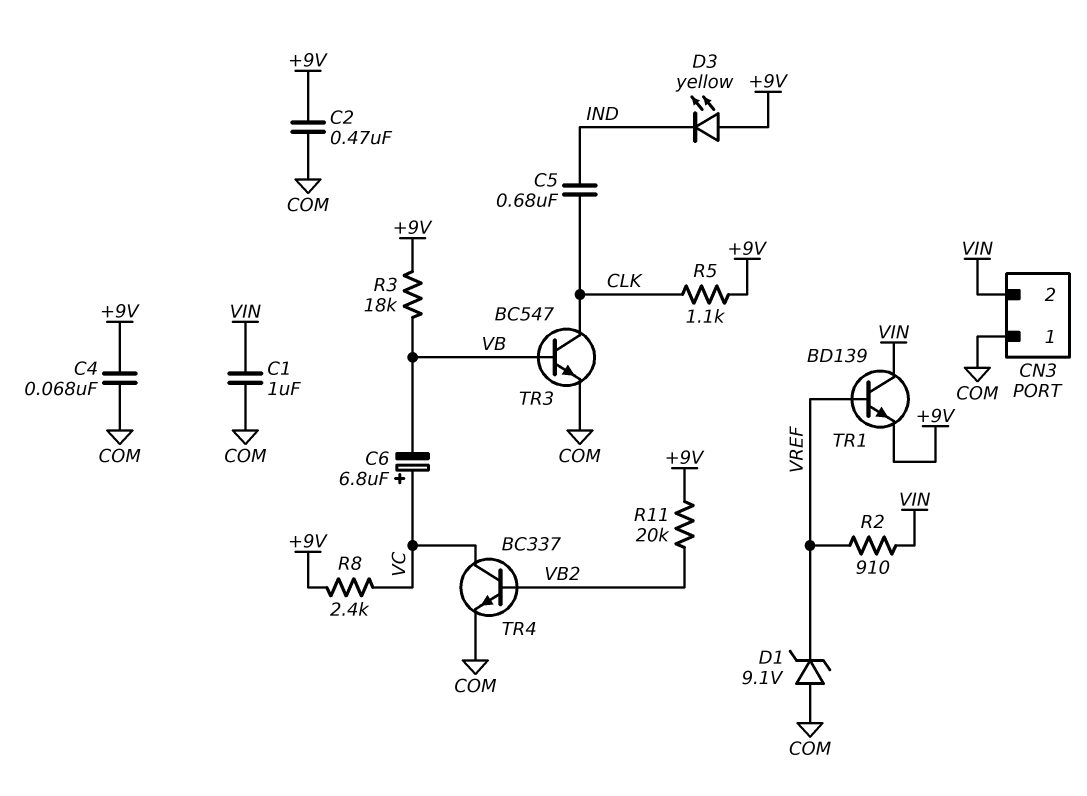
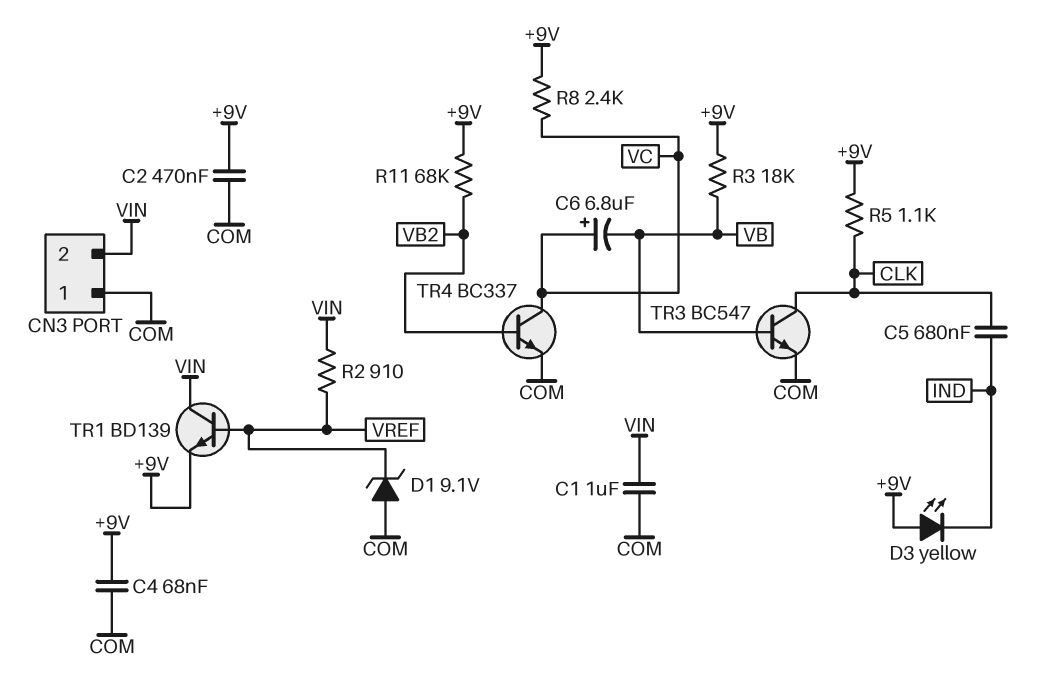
R11: 20k (+9V, VB2) -> 68k (+9V, VB2)

